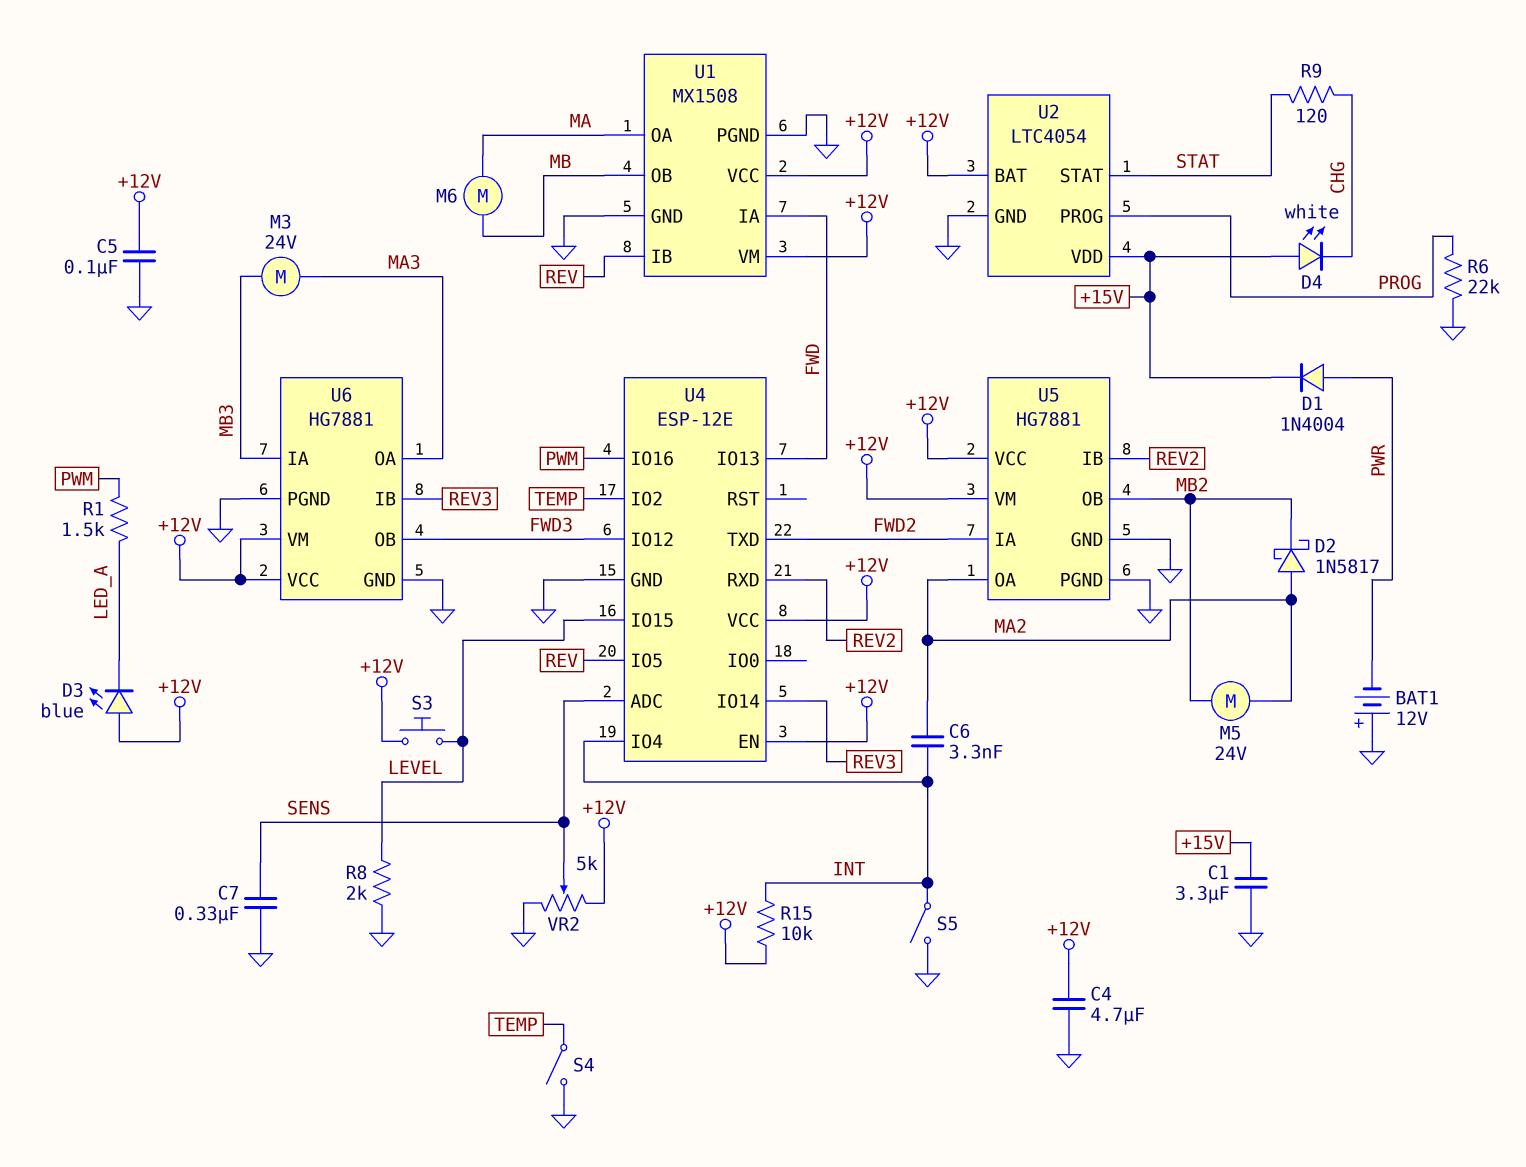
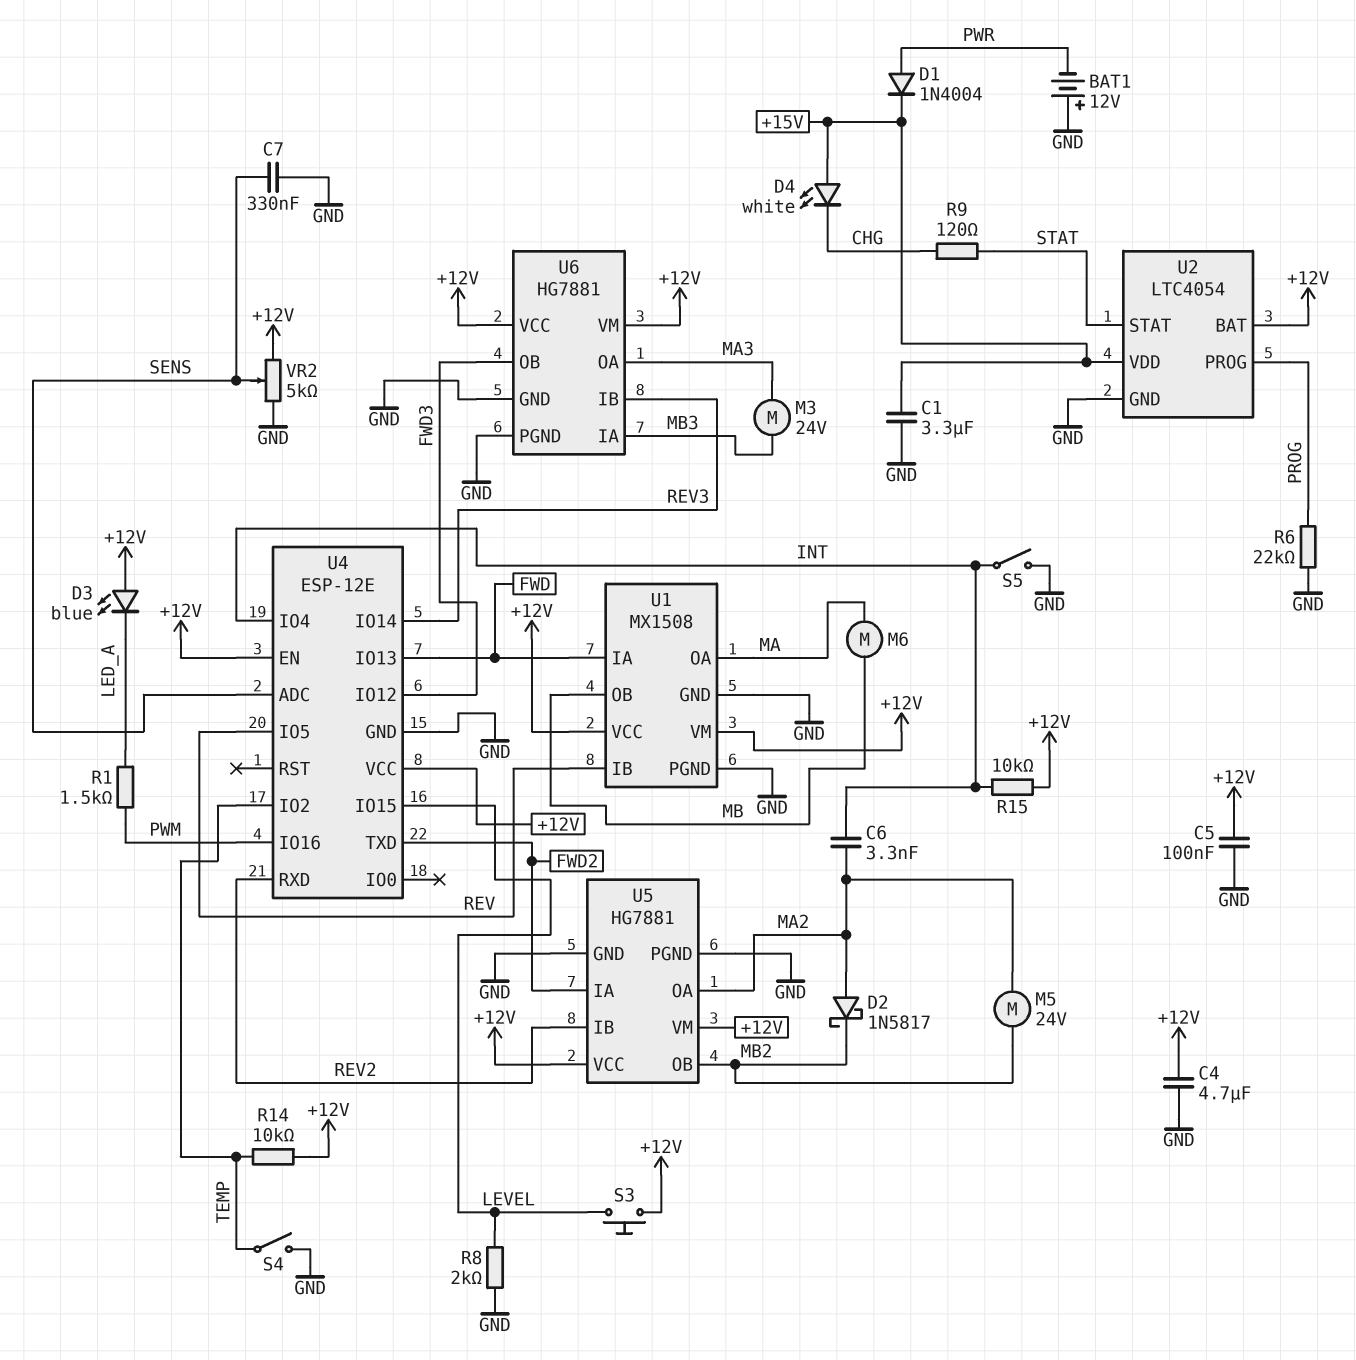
R14: none -> 10k (+12V, TEMP)

